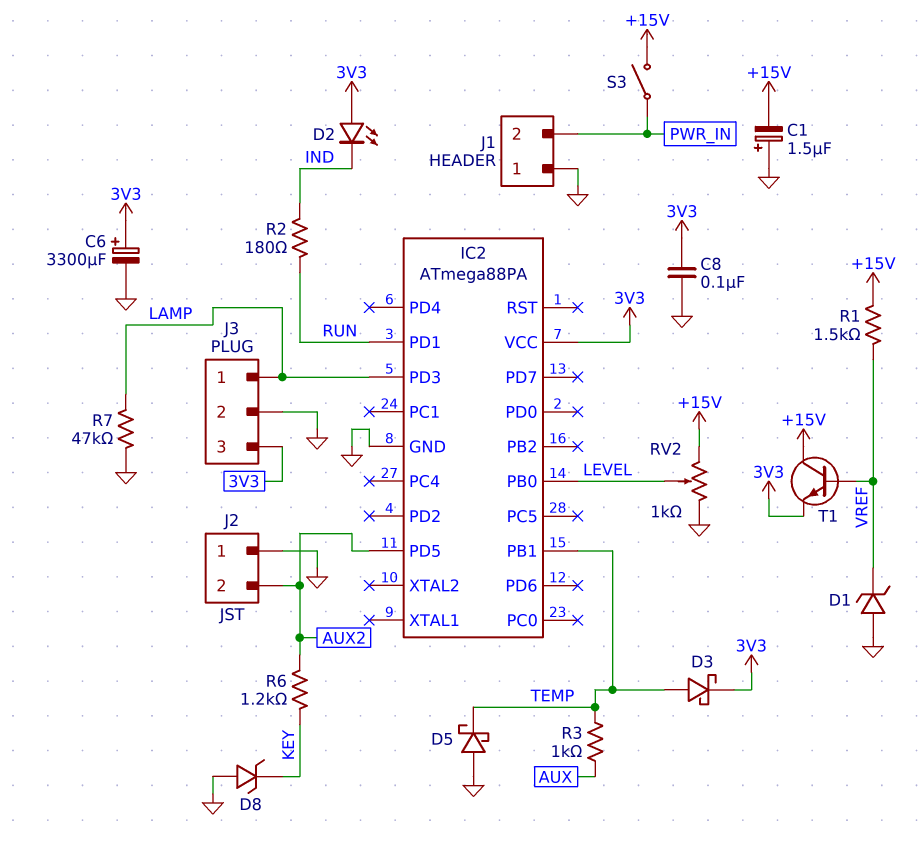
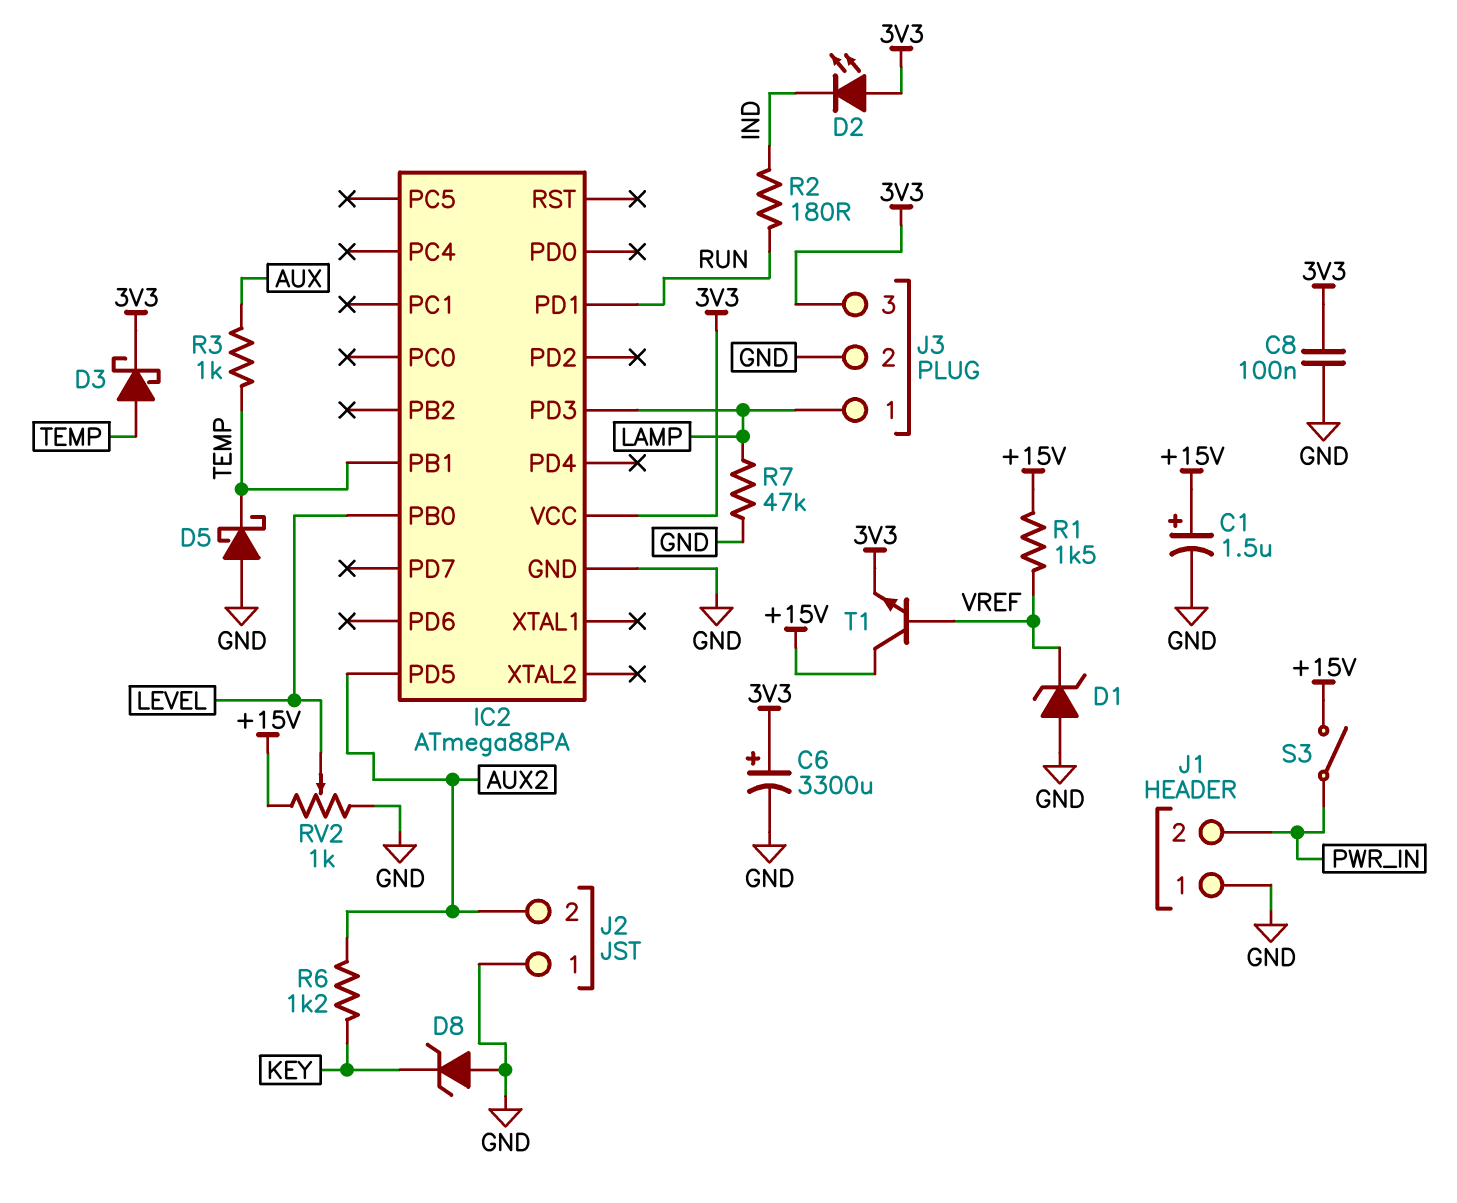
C1: 1.5uF (plus GND, minus +15V) -> 1.5uF (plus +15V, minus GND)

